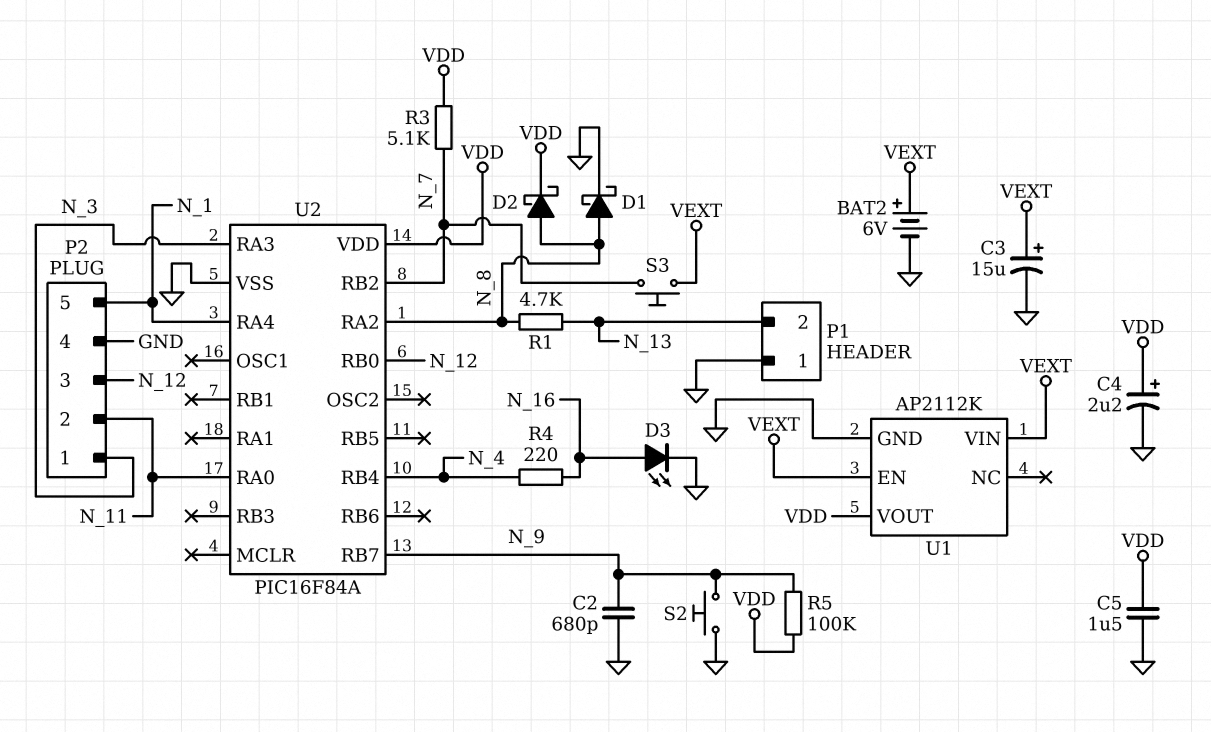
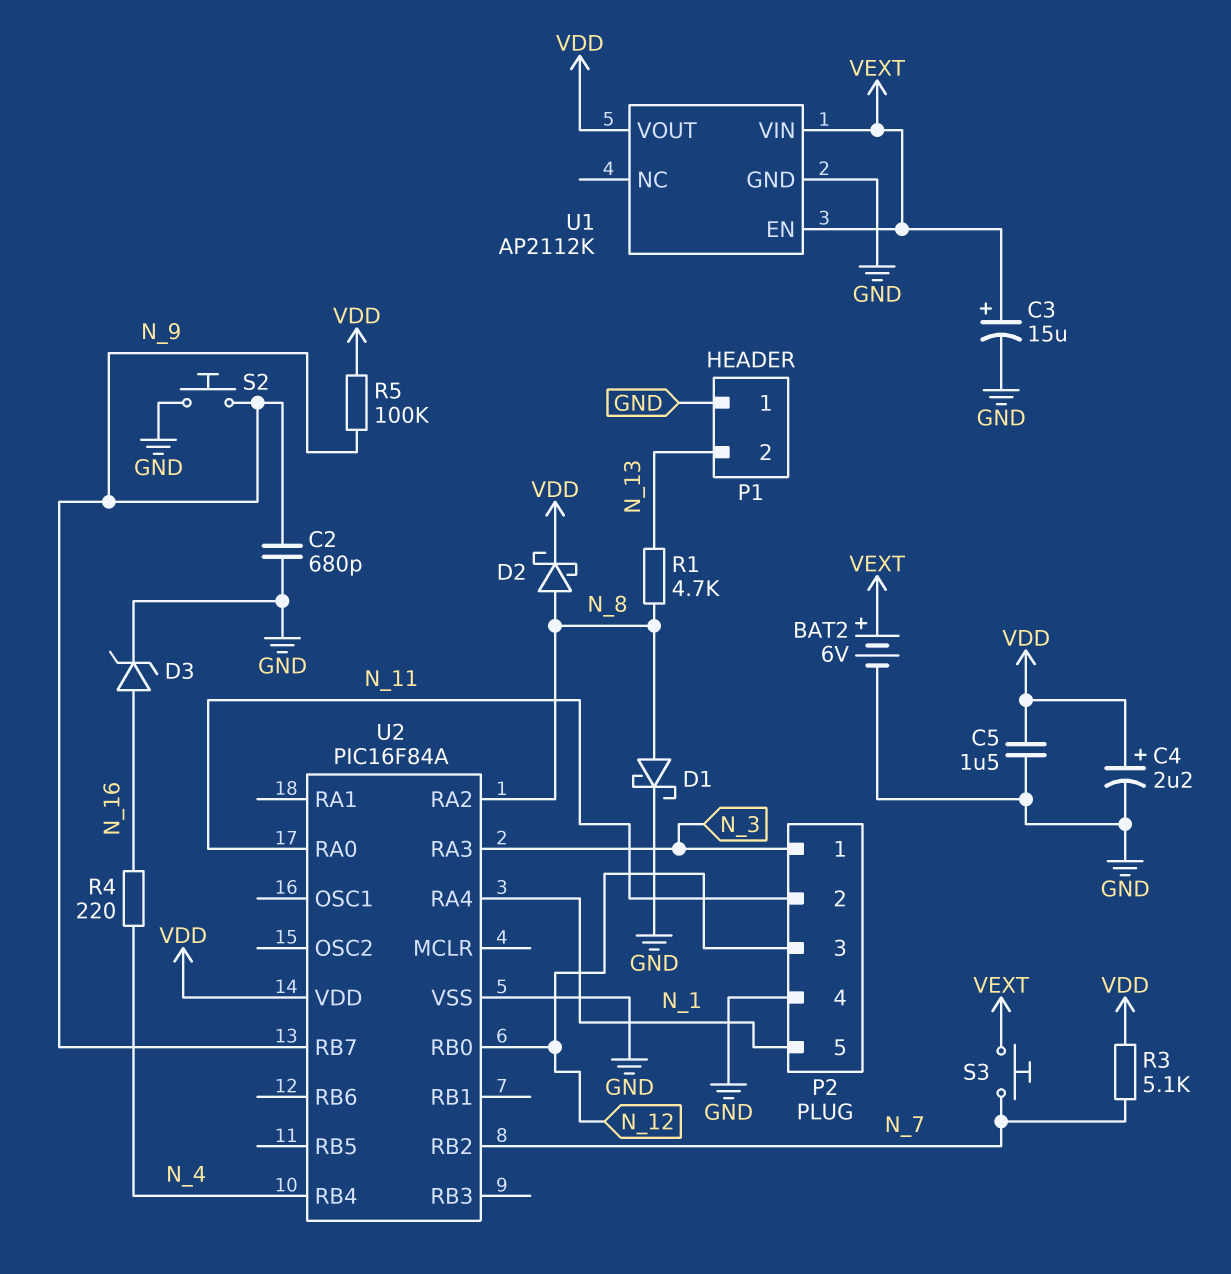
D3: LED (A N_16, K GND) -> zener (A N_16, K GND)

